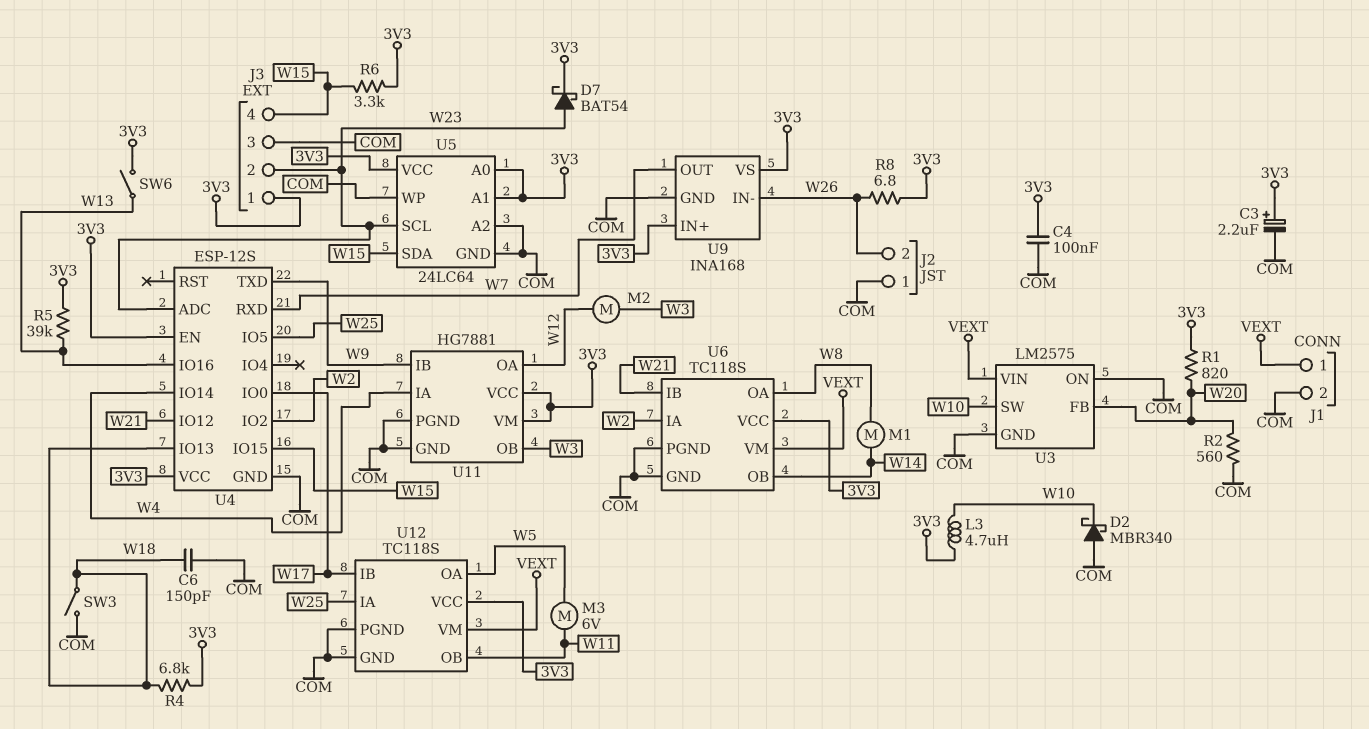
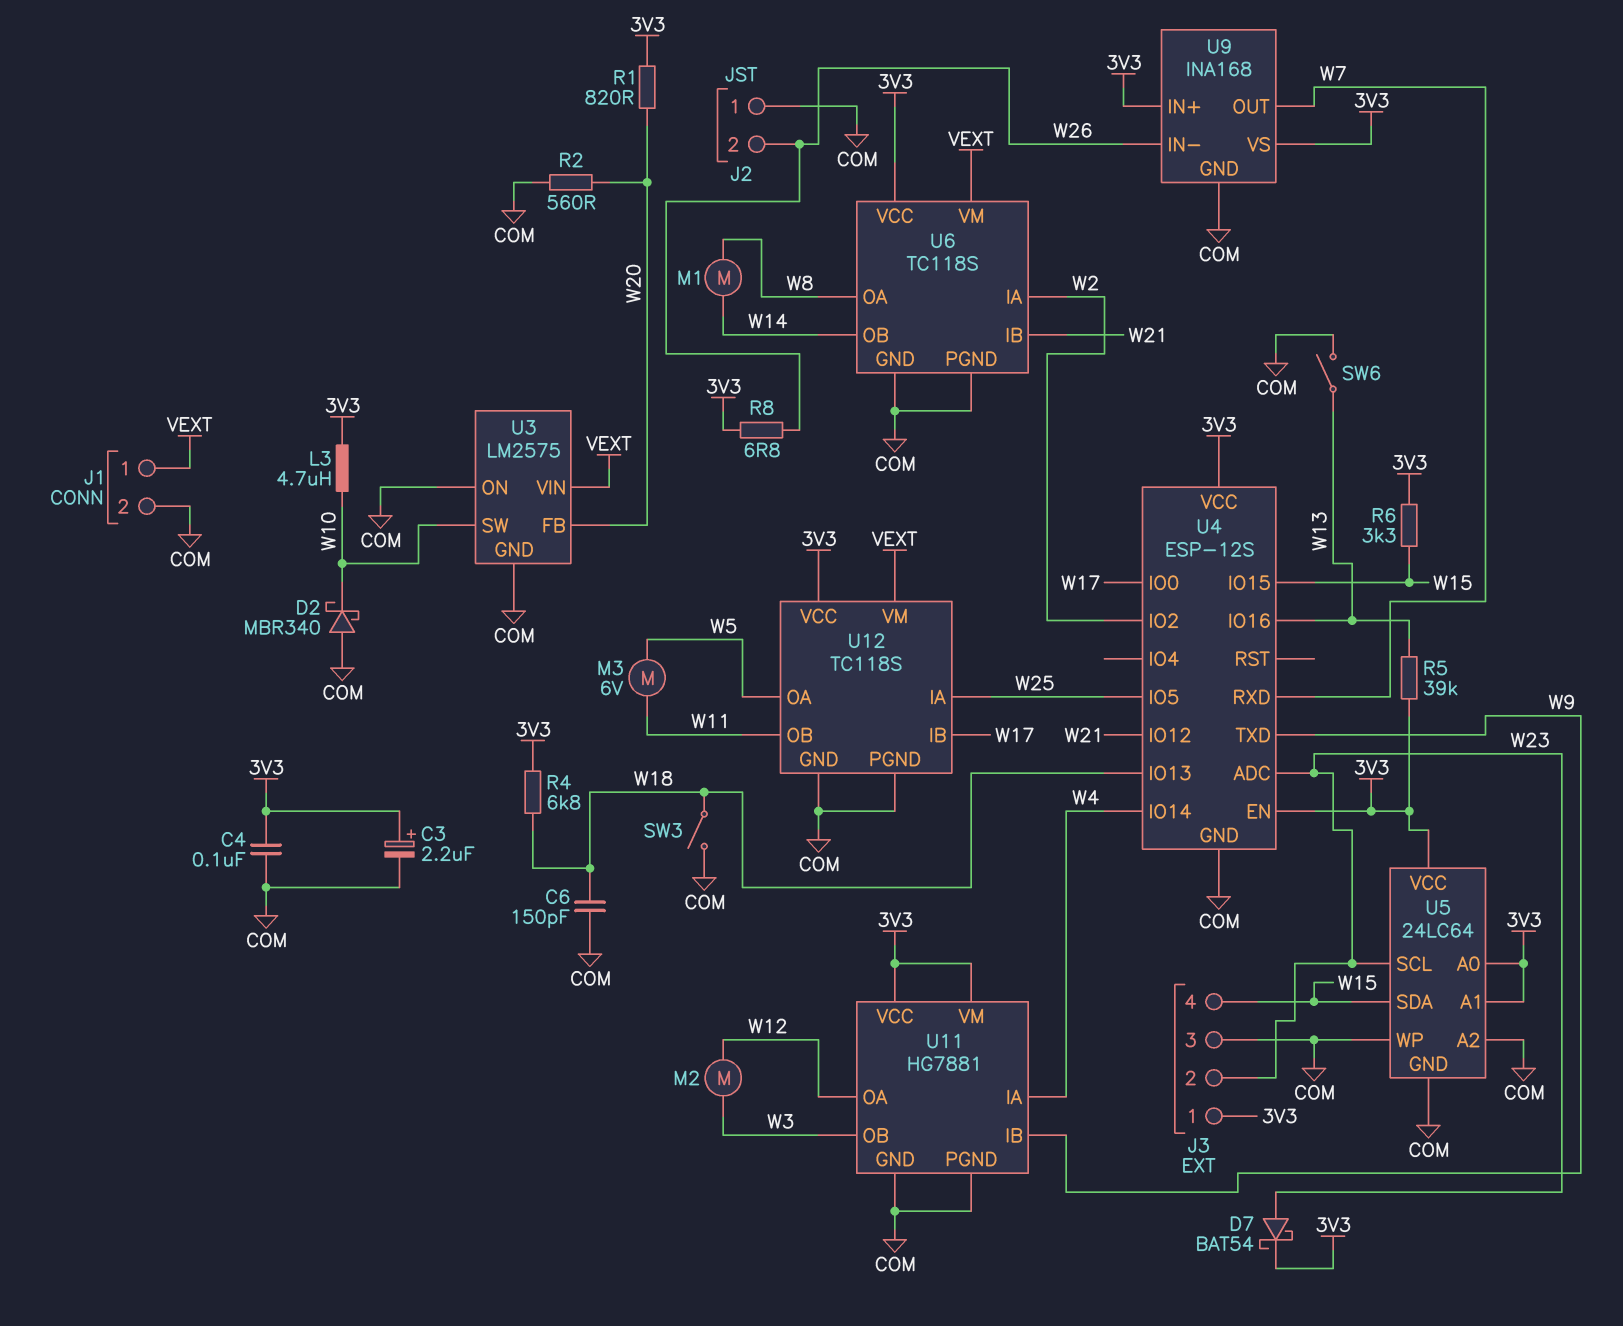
SW6: switch (3V3, W13) -> switch (COM, W13)

